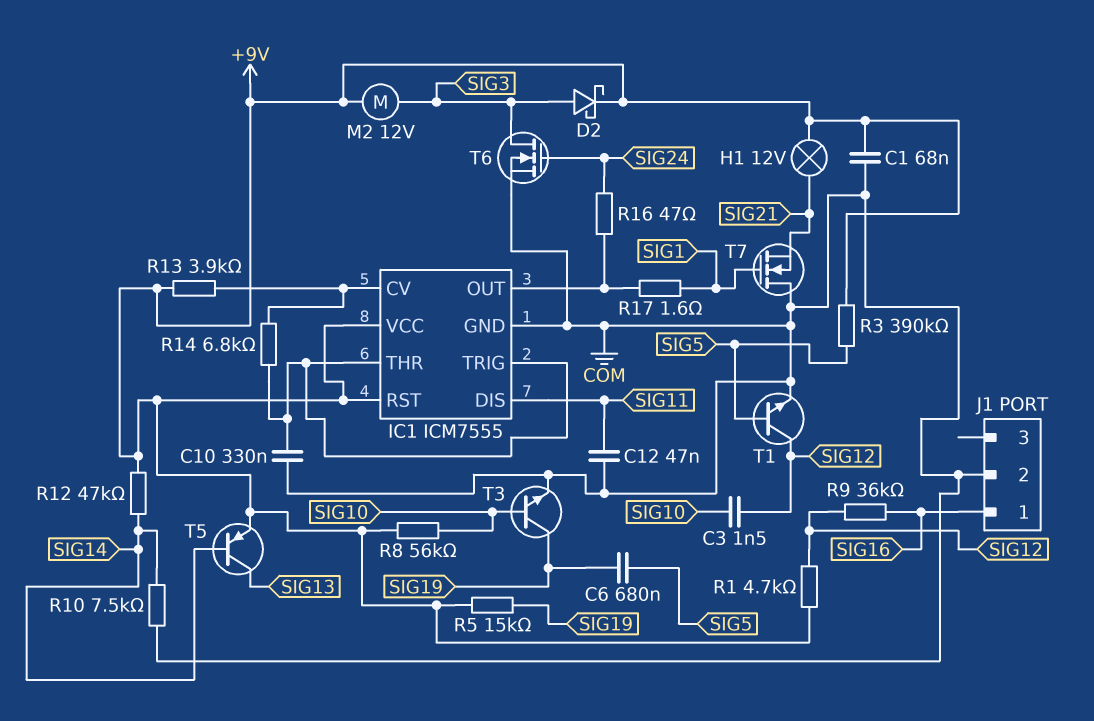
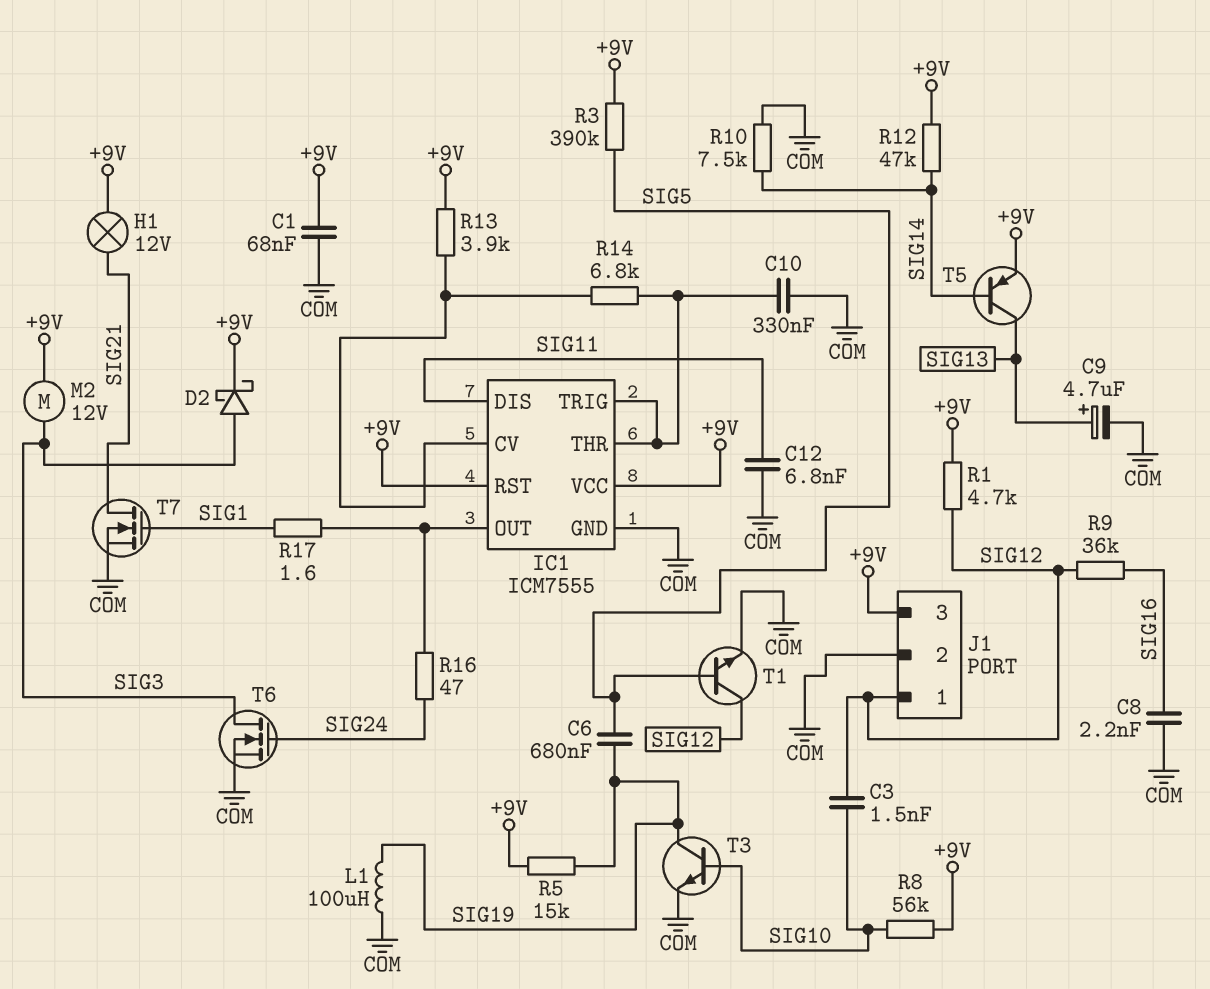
C8: none -> 2.2nF (COM, SIG16)
C9: none -> 4.7uF (plus SIG13, minus COM)
C12: 47nF (COM, SIG11) -> 6.8nF (COM, SIG11)
J1 pin 1: SIG16 -> SIG12
J1 pin 3: none -> +9V
L1: none -> 100uH (COM, SIG19)
T7: NMOS (G SIG1, D COM, S SIG21) -> NMOS (G SIG1, D SIG21, S COM)

